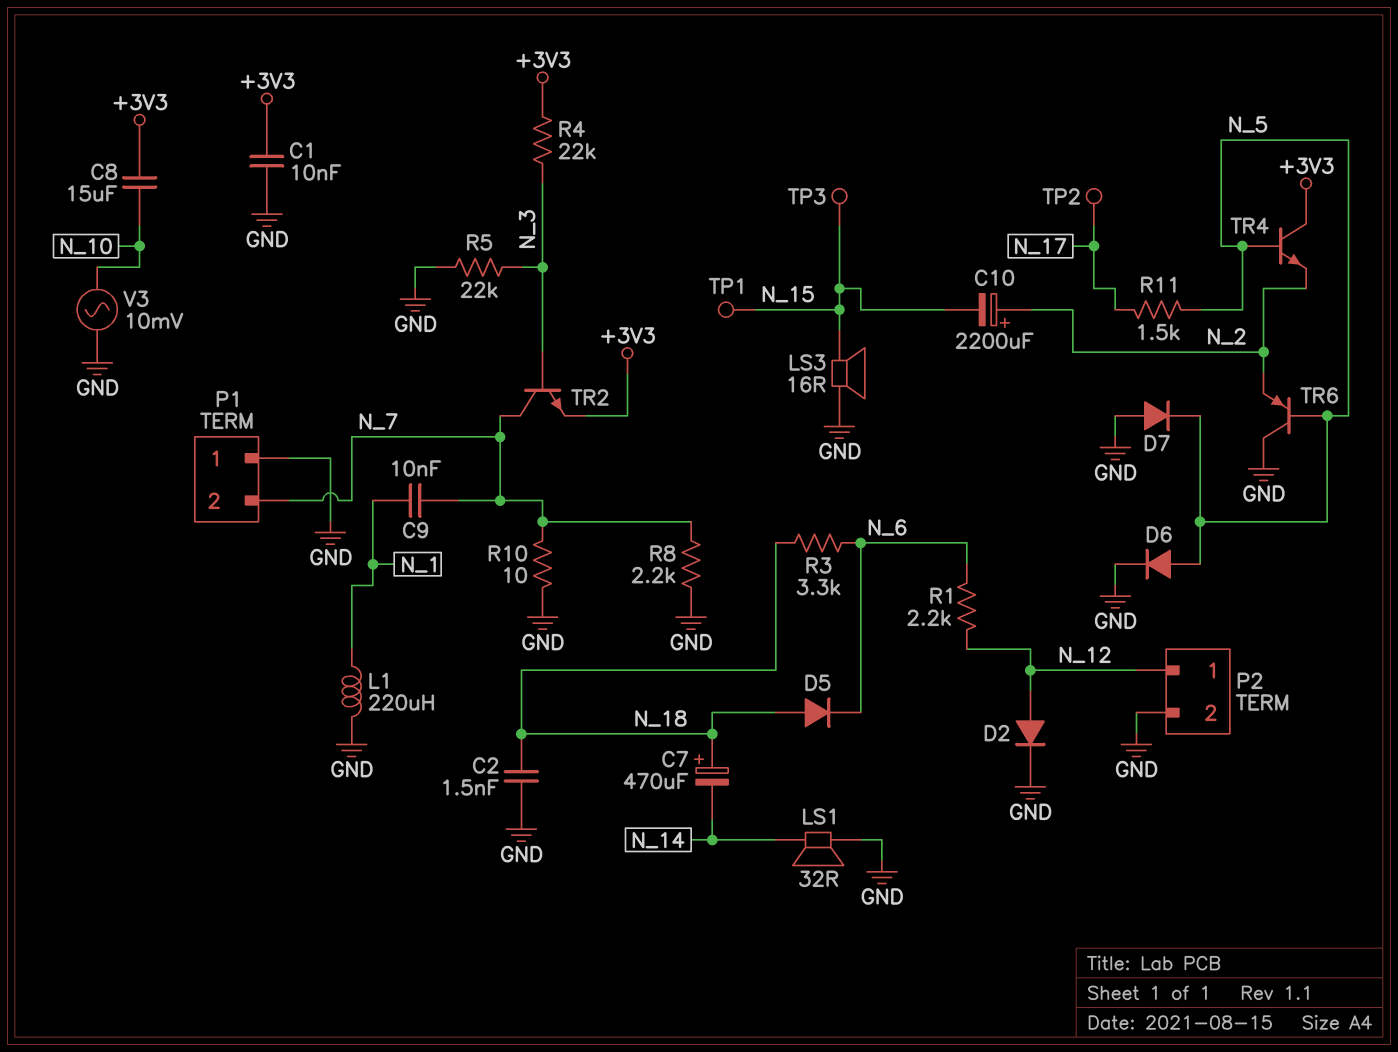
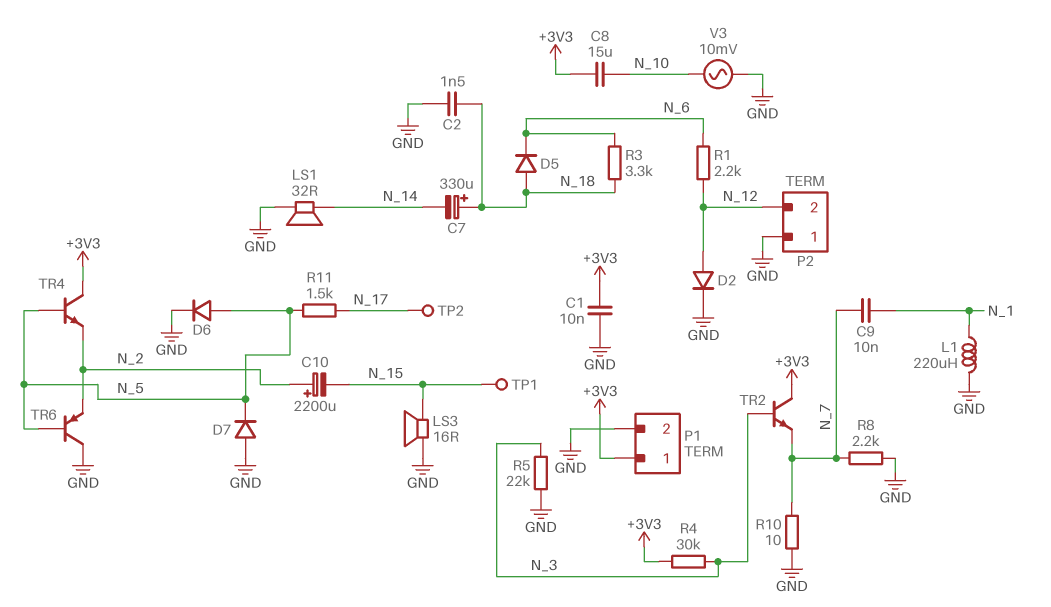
C7: 470uF (plus N_18, minus N_14) -> 330uF (plus N_18, minus N_14)
P1 pin 1: GND -> +3V3
P1 pin 2: N_7 -> GND
P2 pin 1: N_12 -> GND
P2 pin 2: GND -> N_12
R4: 22k (+3V3, N_3) -> 30k (+3V3, N_3)
TP3: test point (N_15) -> none
TR2: NPN (B N_3, C N_7, E +3V3) -> NPN (B N_3, C +3V3, E N_7)

